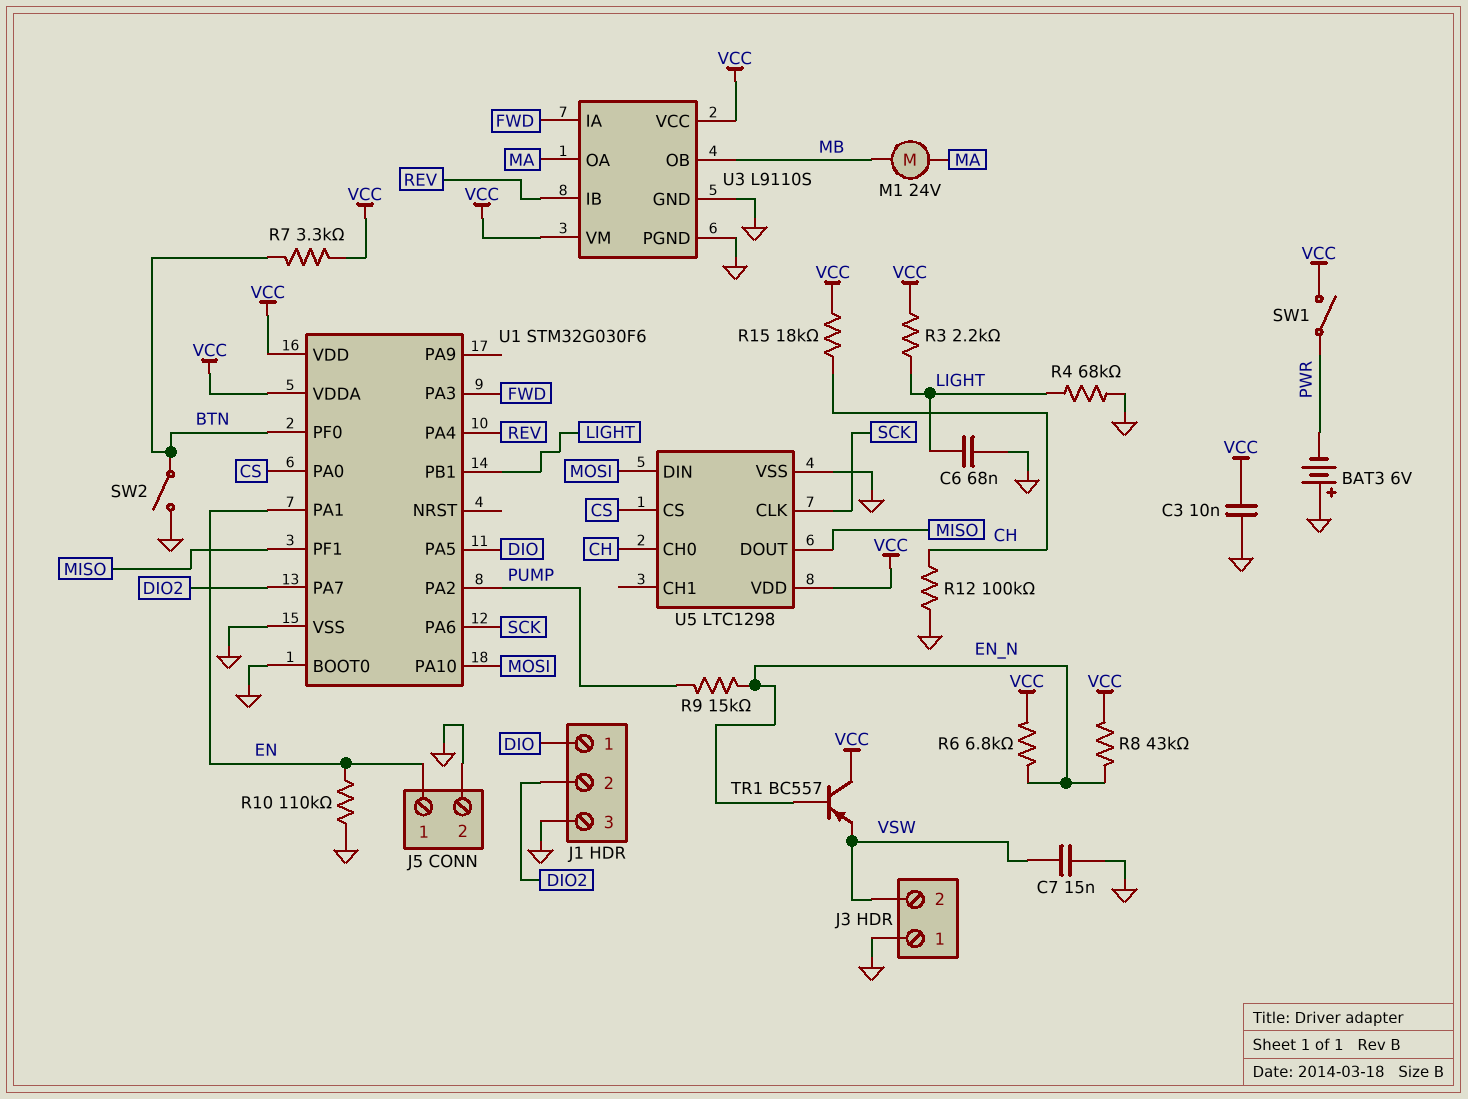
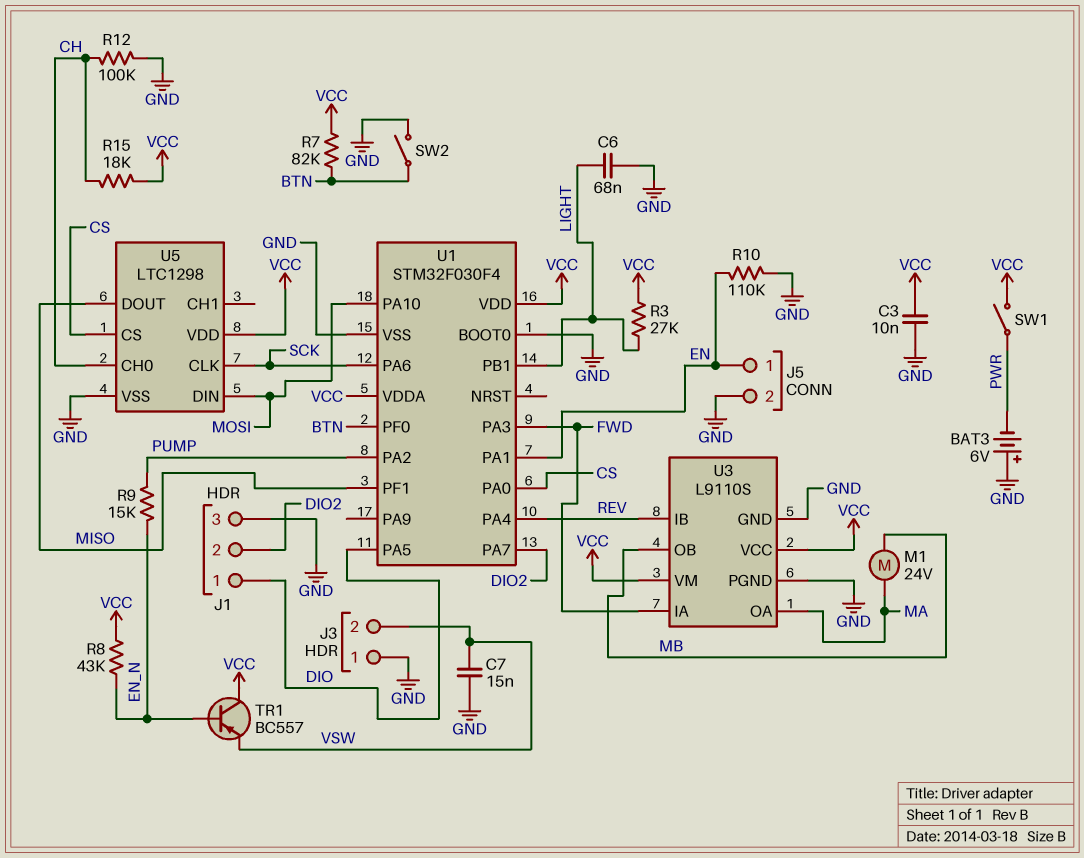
R3: 2.2k (LIGHT, VCC) -> 27k (LIGHT, VCC)
R4: 68k (GND, LIGHT) -> none
R6: 6.8k (EN_N, VCC) -> none
R7: 3.3k (BTN, VCC) -> 82k (BTN, VCC)
U1: STM32G030F6 -> STM32F030F4

